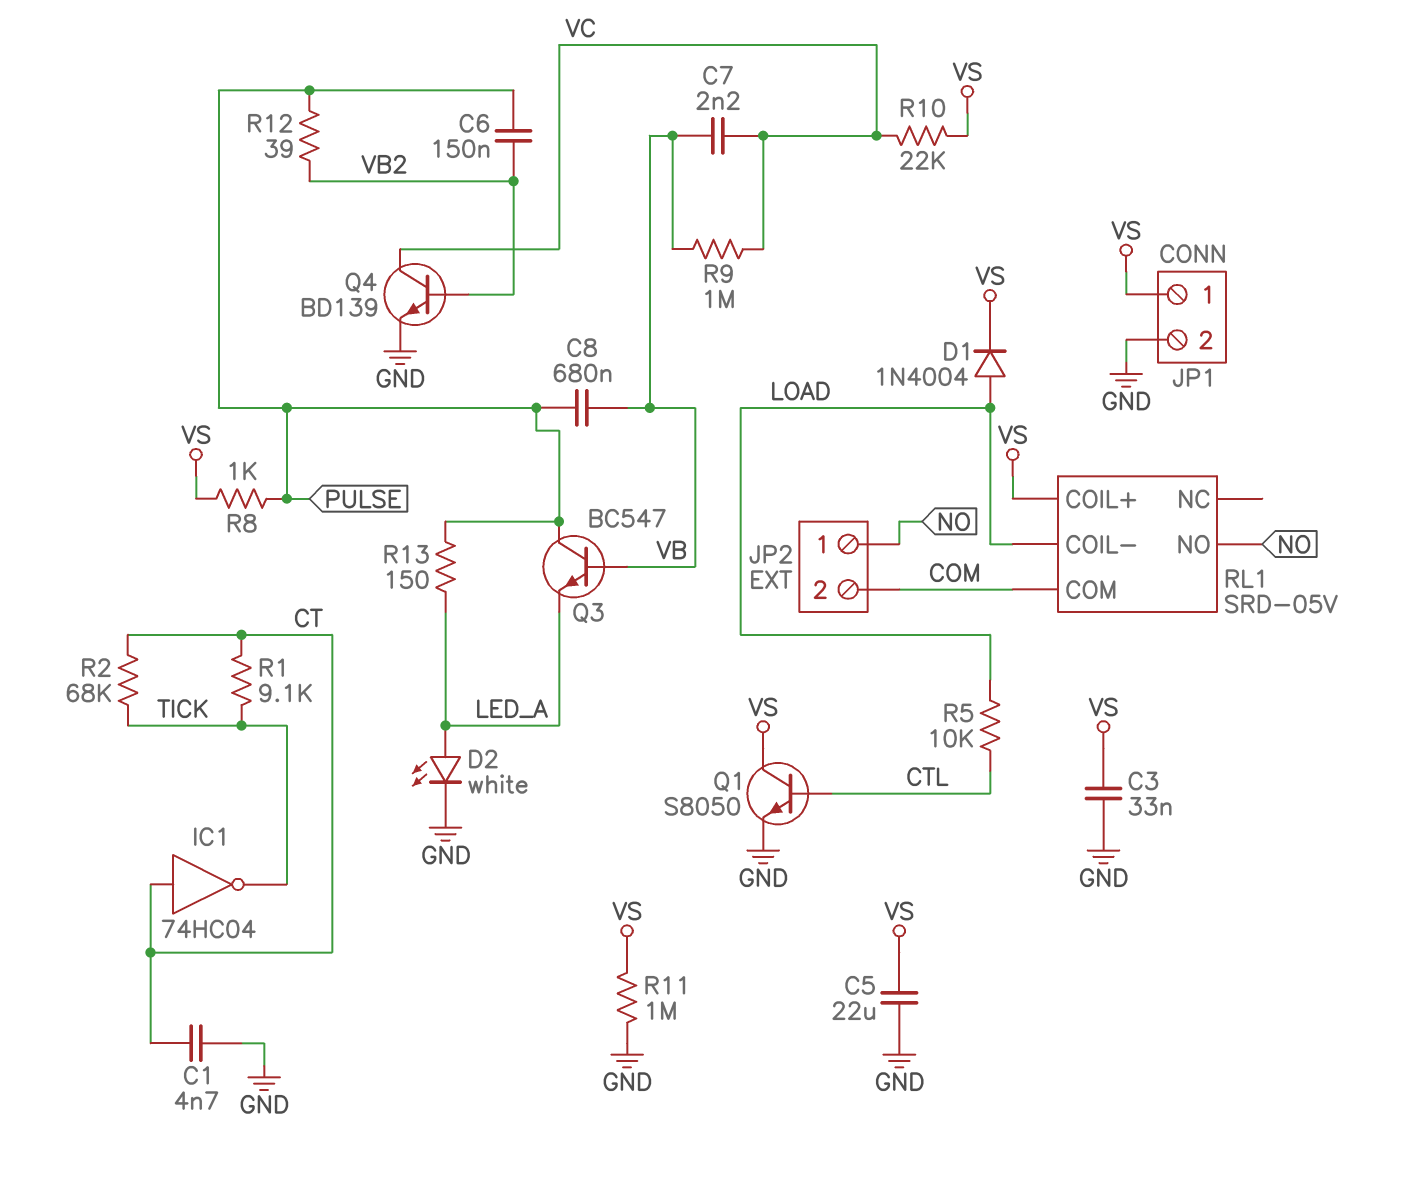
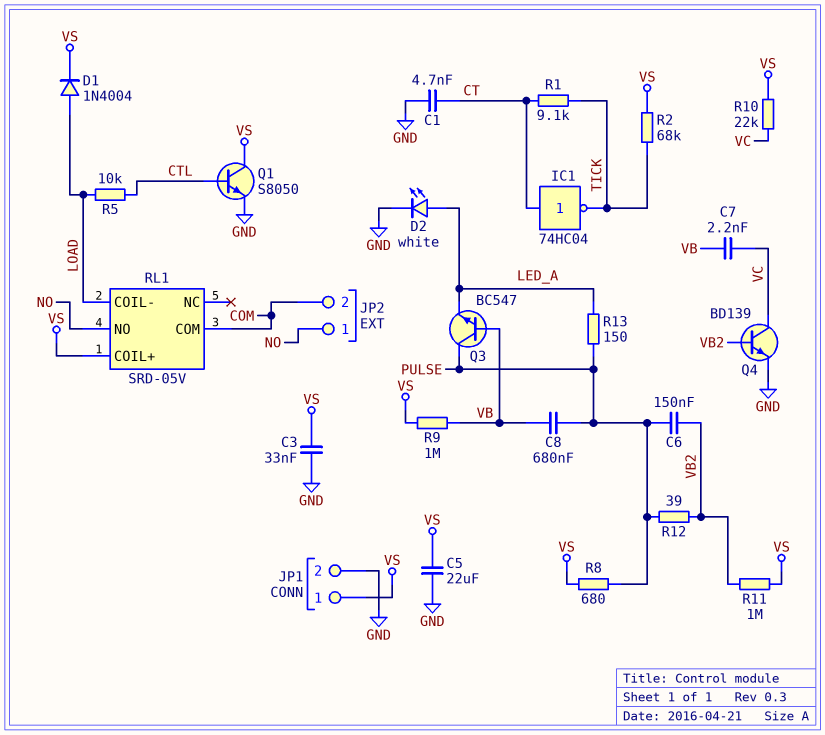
R2: 68k (CT, TICK) -> 68k (TICK, VS)
R8: 1k (PULSE, VS) -> 680 (PULSE, VS)
R9: 1M (VB, VC) -> 1M (VB, VS)
R11: 1M (GND, VS) -> 1M (VB2, VS)

